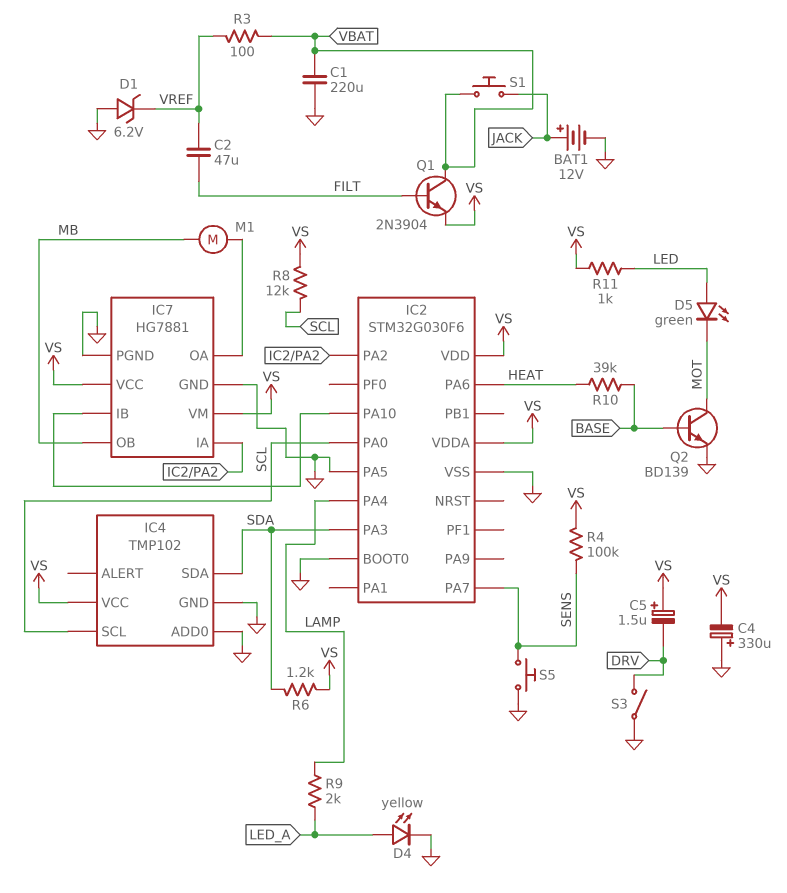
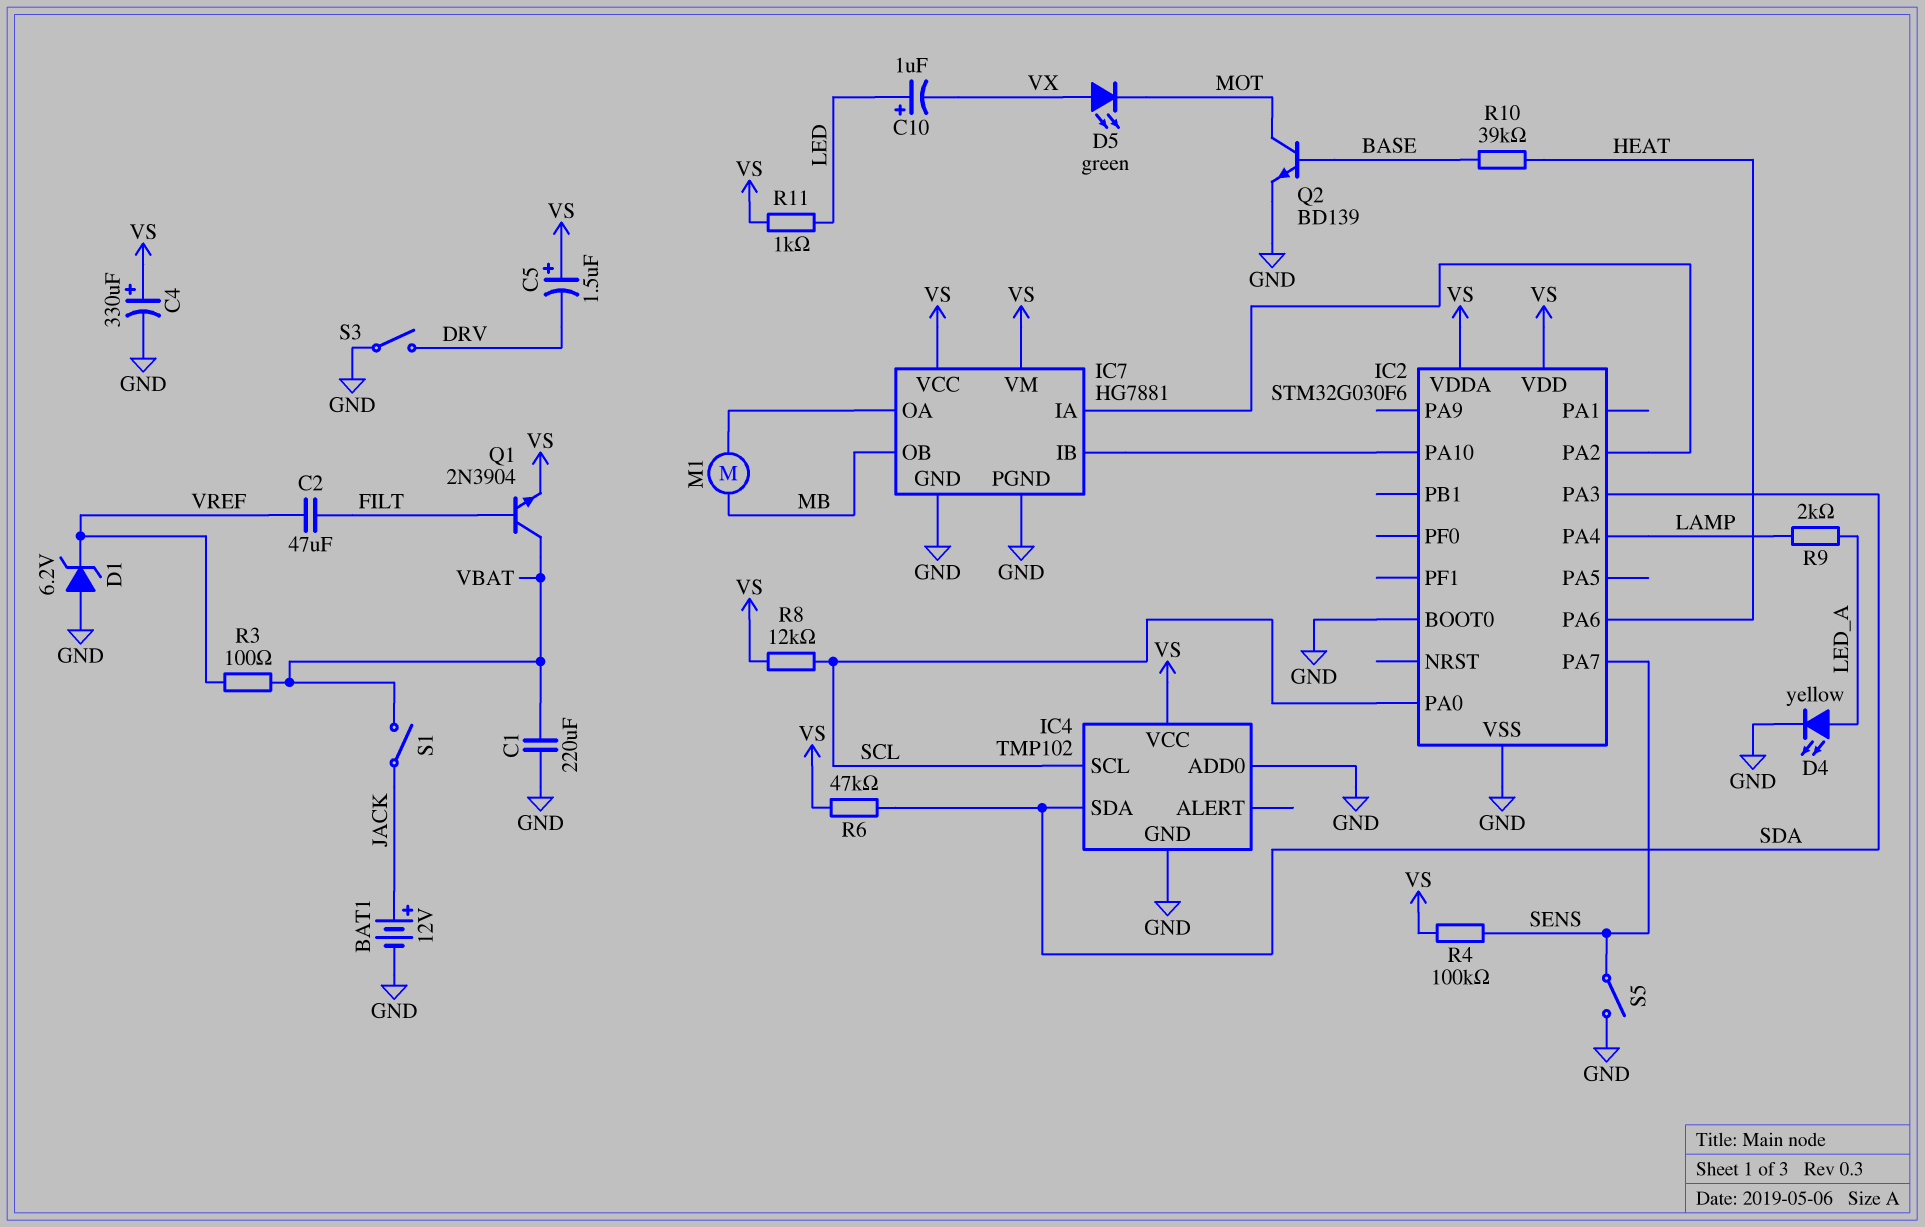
C4: 330uF (plus GND, minus VS) -> 330uF (plus VS, minus GND)
C10: none -> 1uF (plus LED, minus VX)
D5: LED green (A LED, K MOT) -> LED green (A VX, K MOT)
IC2 pin PA5: GND -> none
R6: 1.2k (SDA, VS) -> 47k (SDA, VS)
S1: button (JACK, VBAT) -> switch (JACK, VBAT)
S5: button (GND, SENS) -> switch (GND, SENS)

